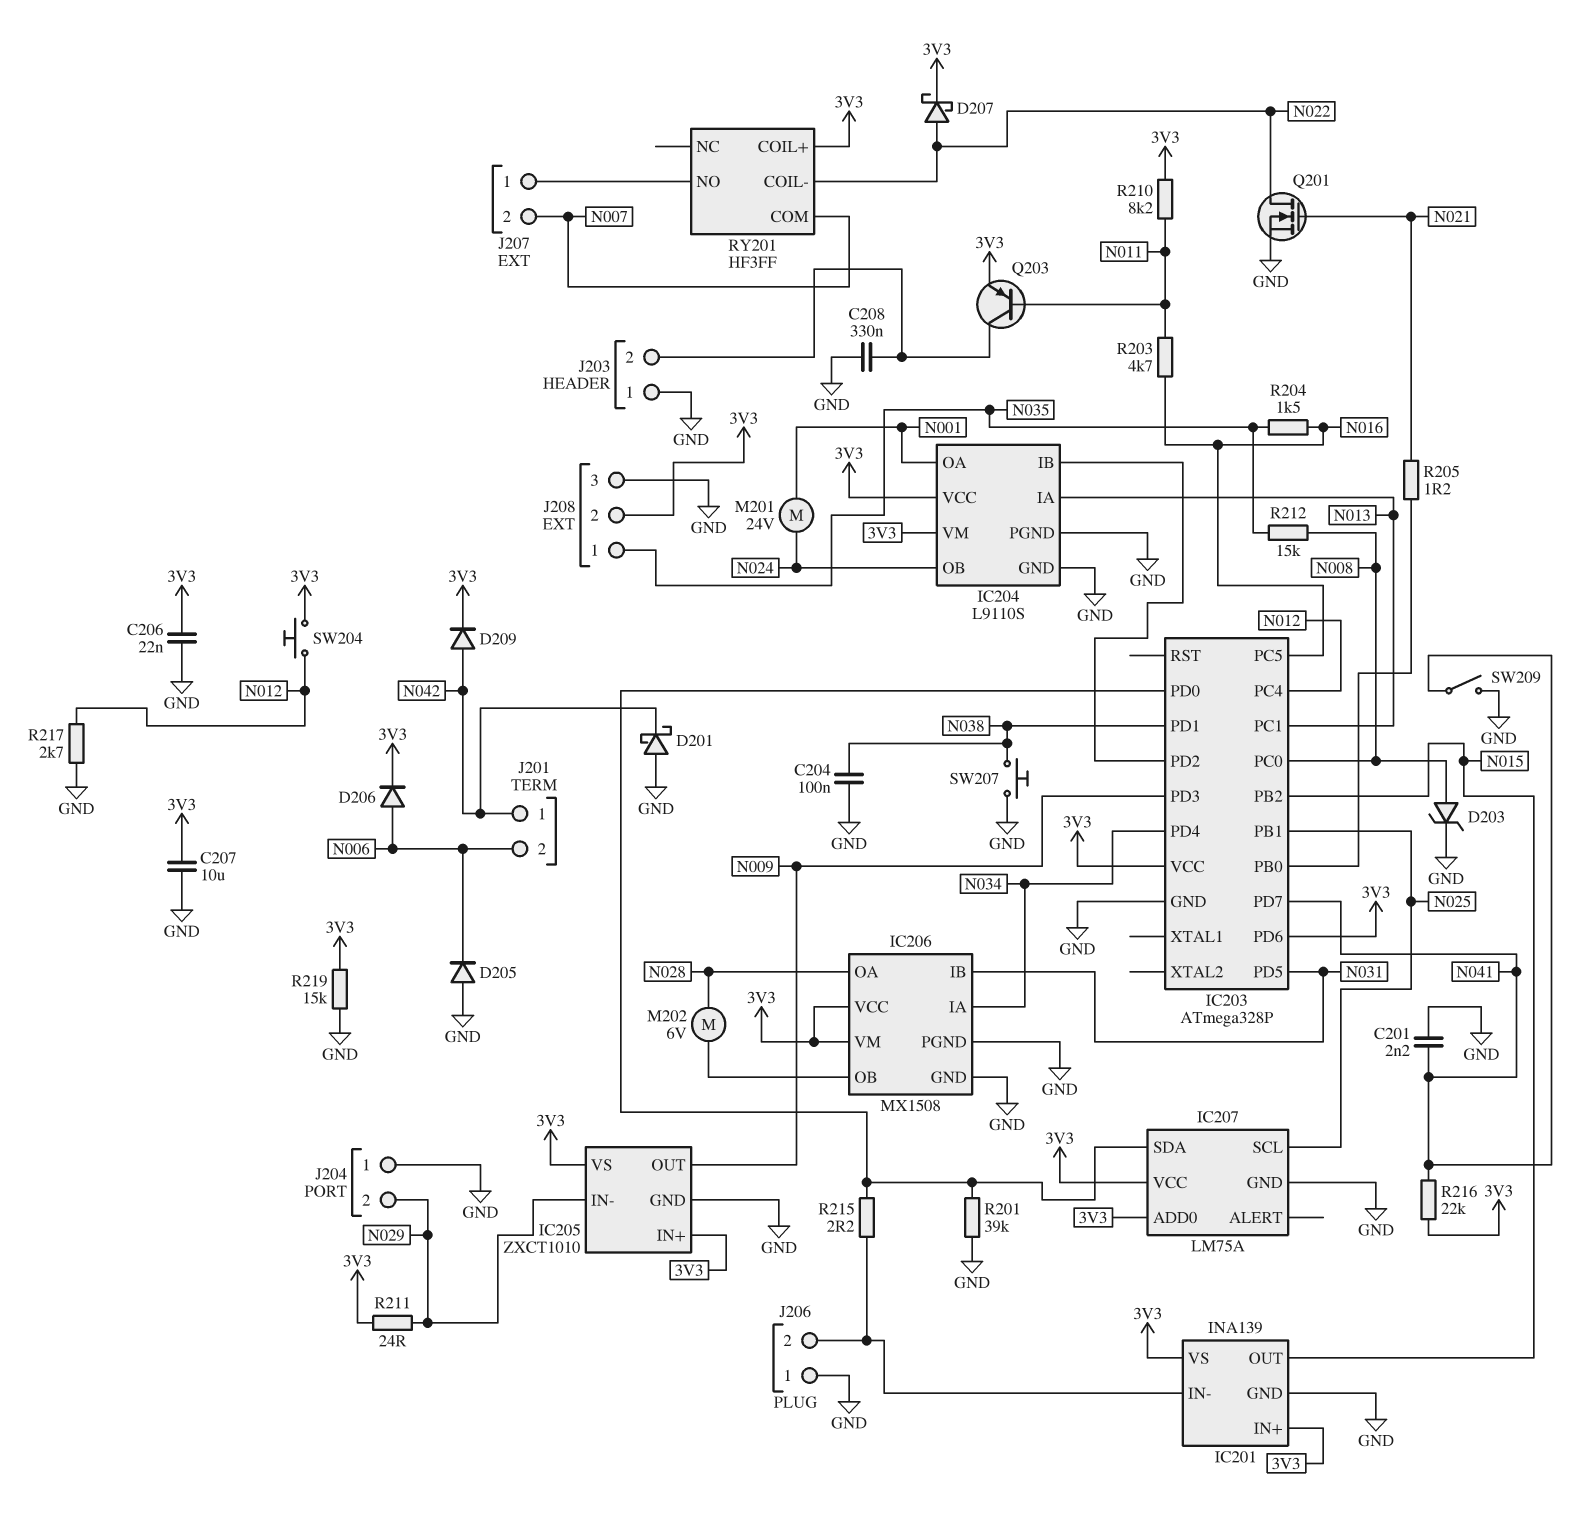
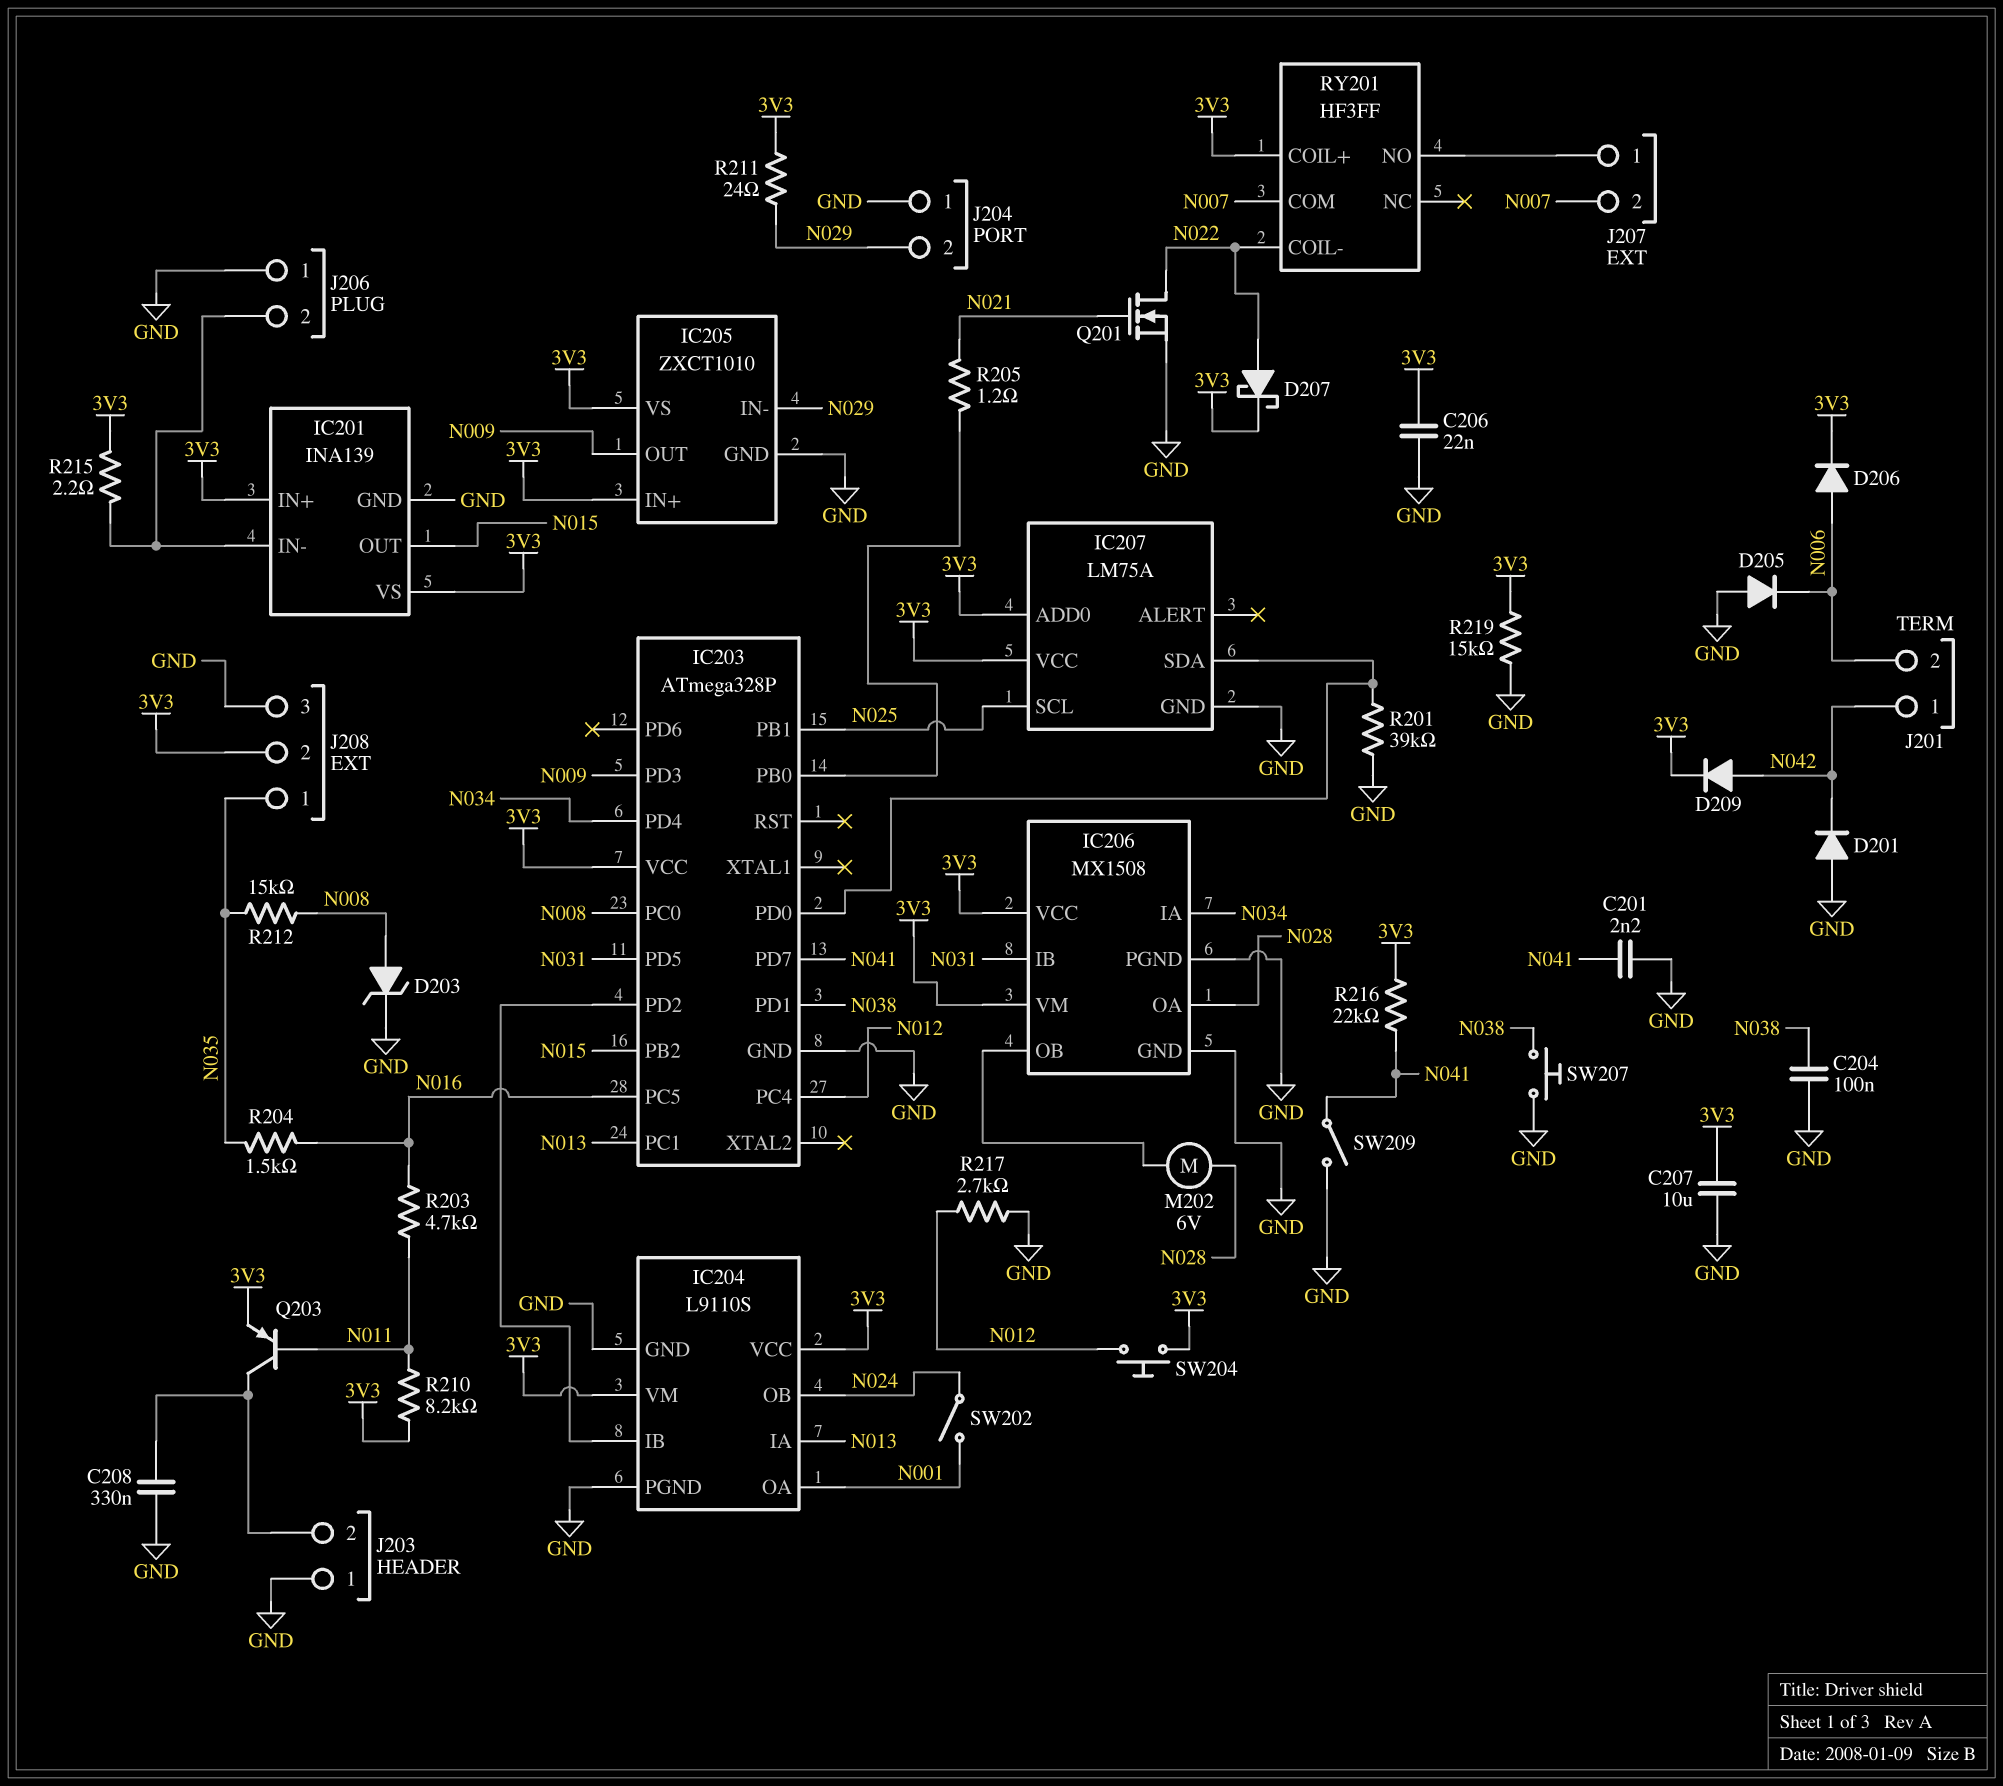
D201: schottky (A GND, K N042) -> diode (A GND, K N042)
IC203 pin PD6: 3V3 -> none
M201: motor 24V (N001, N024) -> none
R215: 2.2 (IC201/IN-, IC203/PD0) -> 2.2 (3V3, IC201/IN-)
SW202: none -> switch (N001, N024)

